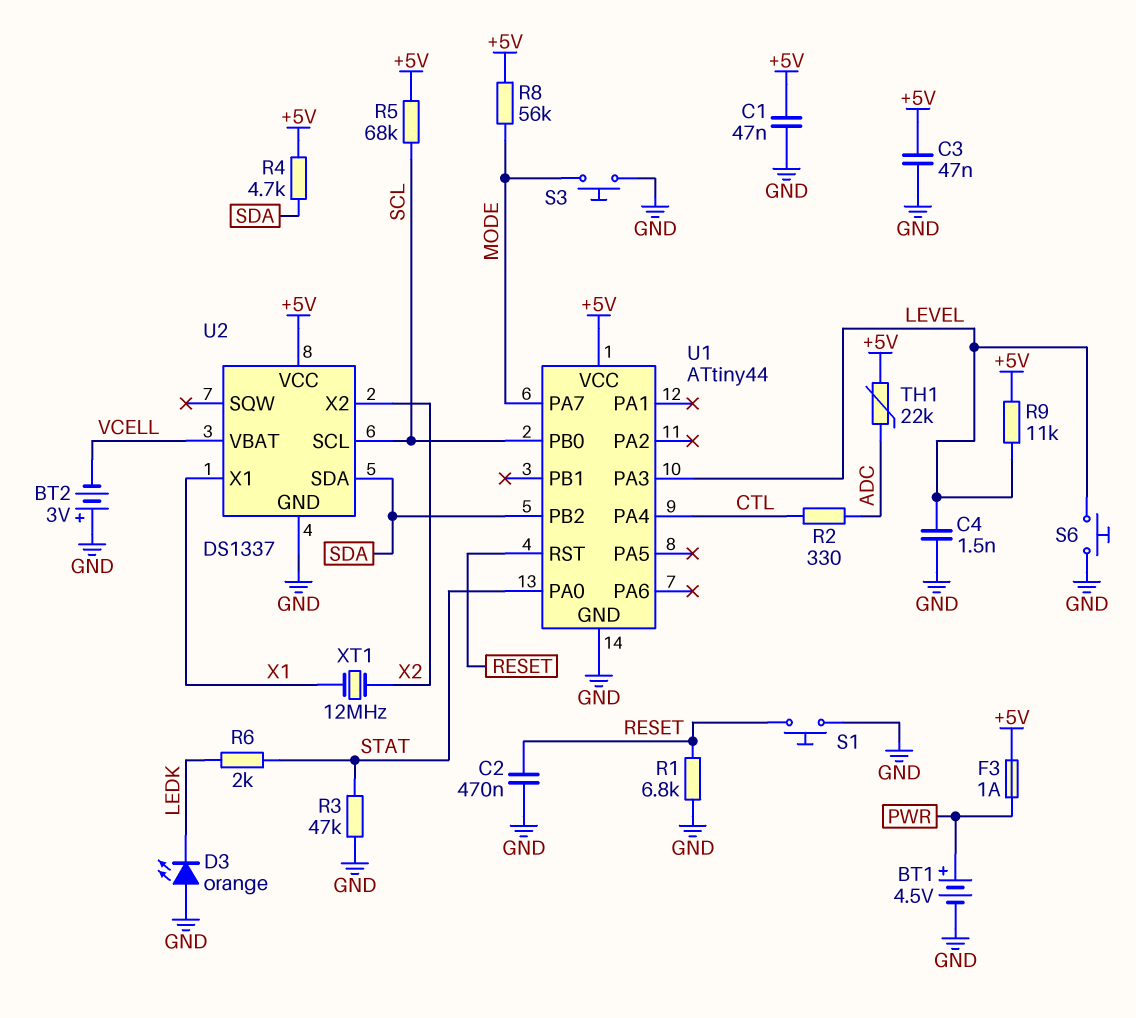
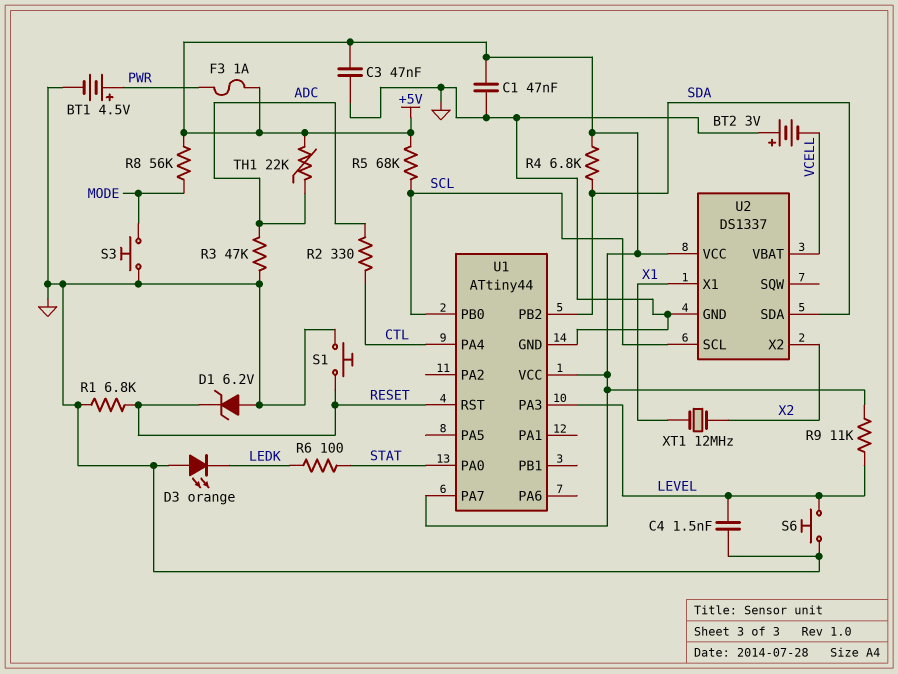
C2: 470nF (GND, RESET) -> none
D1: none -> zener 6.2V (A GND, K RESET)
R3: 47k (GND, STAT) -> 47k (ADC, GND)
R4: 4.7k (+5V, SDA) -> 6.8k (+5V, SDA)
R6: 2k (LEDK, STAT) -> 100 (LEDK, STAT)
U1 pin PA7: MODE -> +5V

